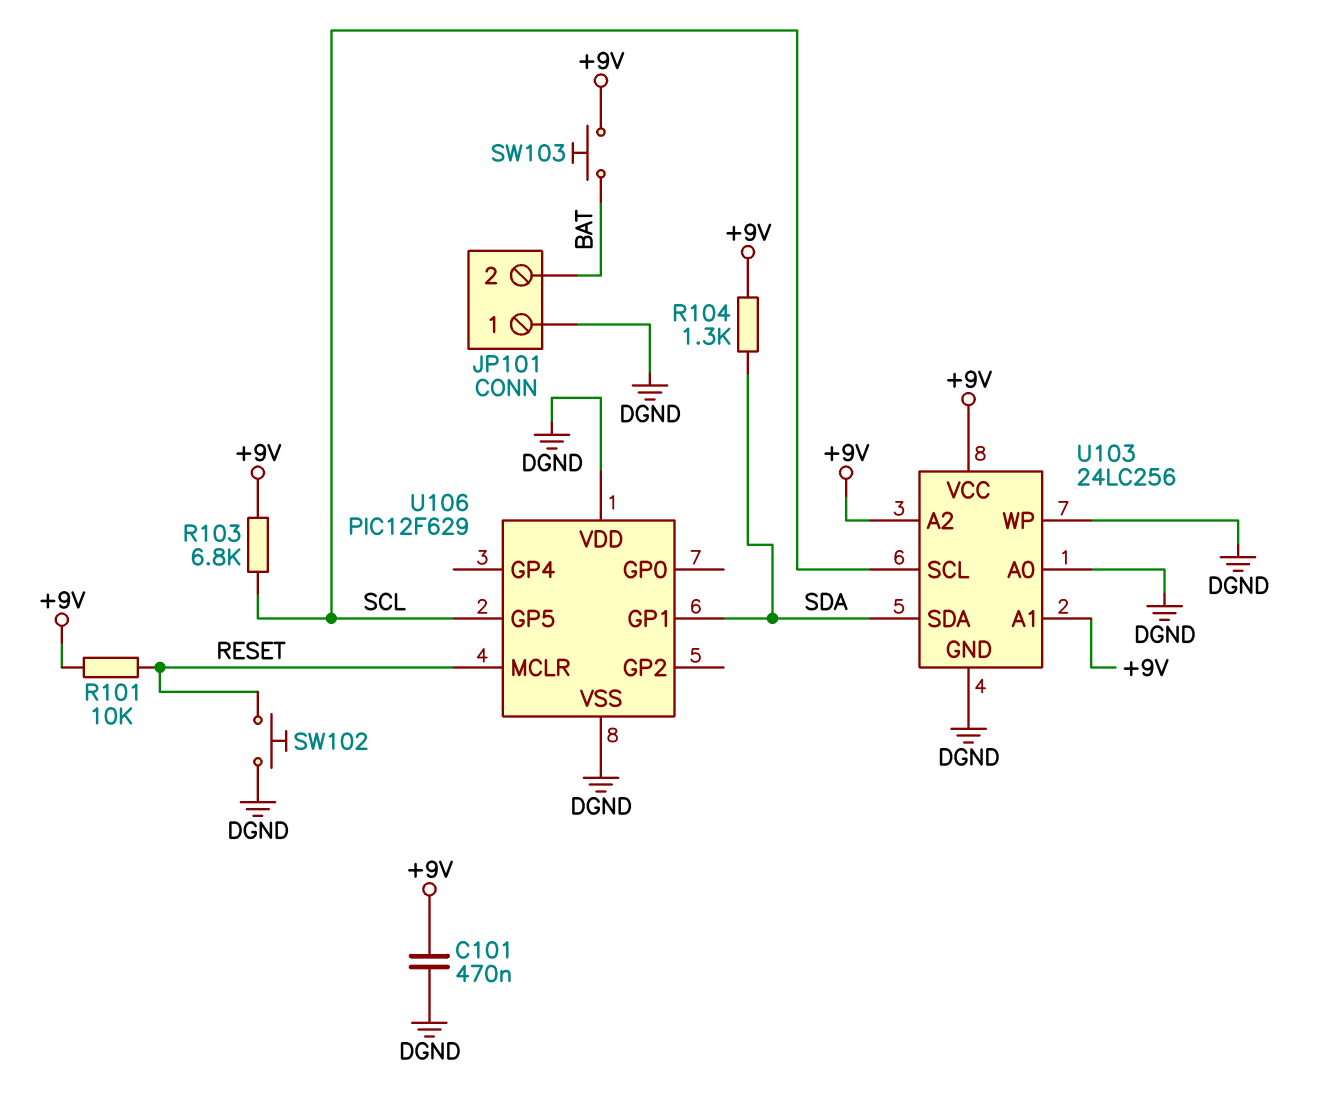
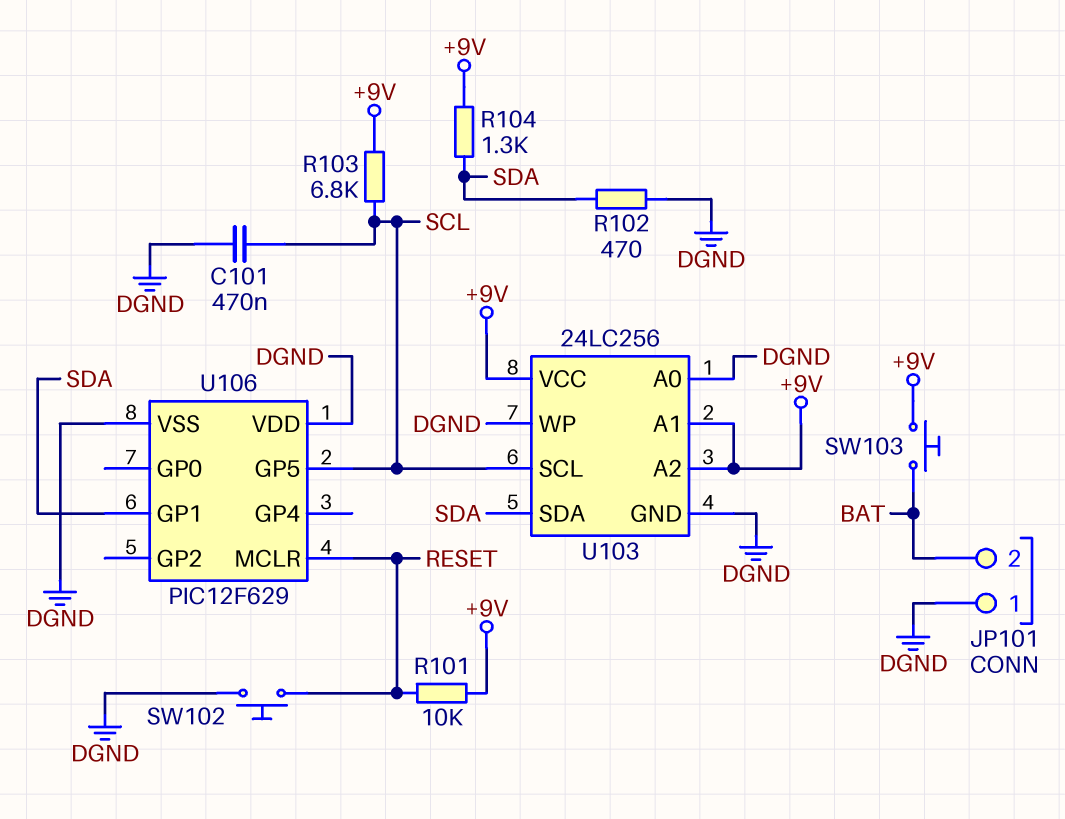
C101: 470nF (+9V, DGND) -> 470nF (DGND, SCL)
R102: none -> 470 (DGND, SDA)

